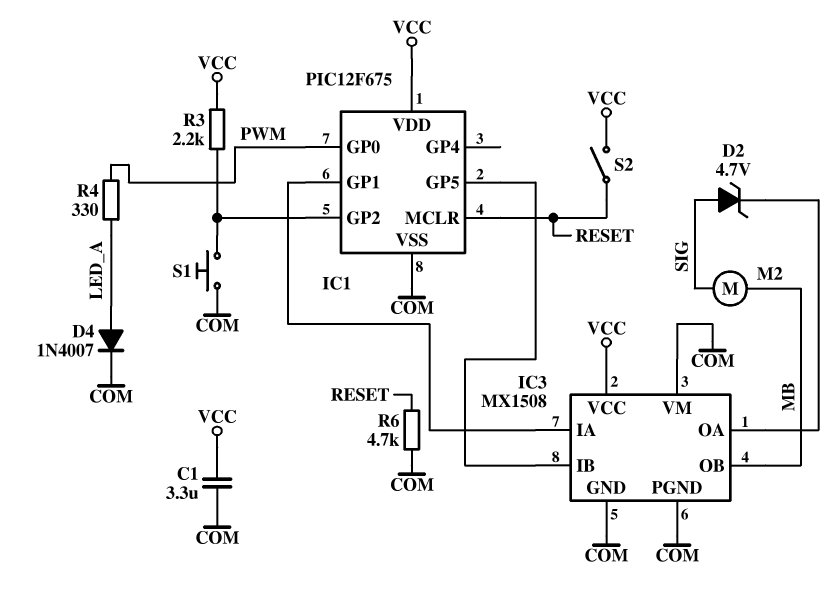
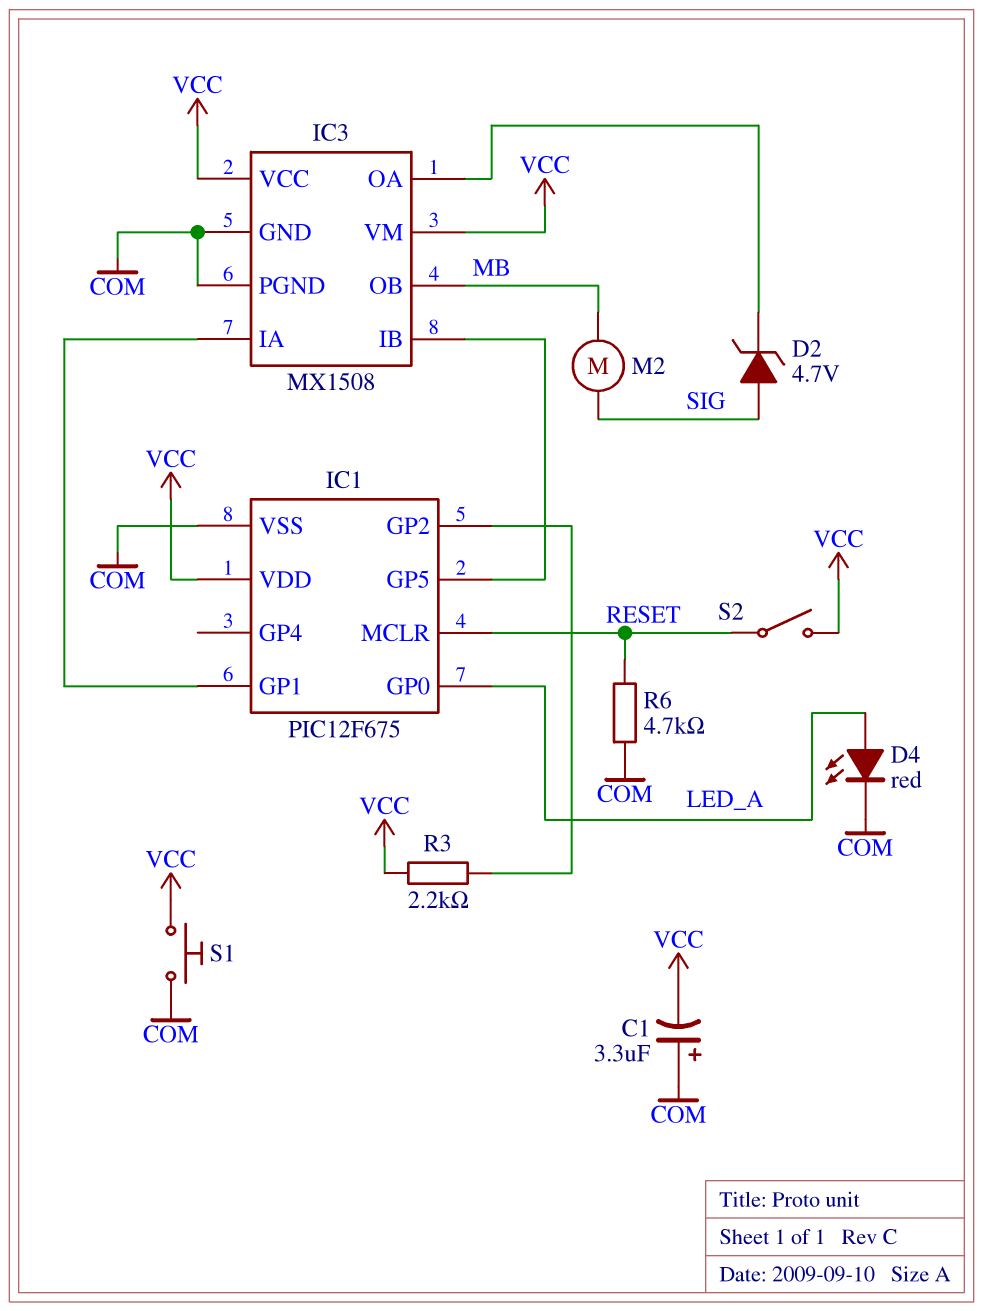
C1: 3.3uF (COM, VCC) -> 3.3uF (plus COM, minus VCC)
D4: diode 1N4007 (A LED_A, K COM) -> LED red (A LED_A, K COM)
IC1 pin GP0: PWM -> LED_A
IC3 pin VM: COM -> VCC
R4: 330 (LED_A, PWM) -> none
S1: button (COM, IC1/GP2) -> button (COM, VCC)

